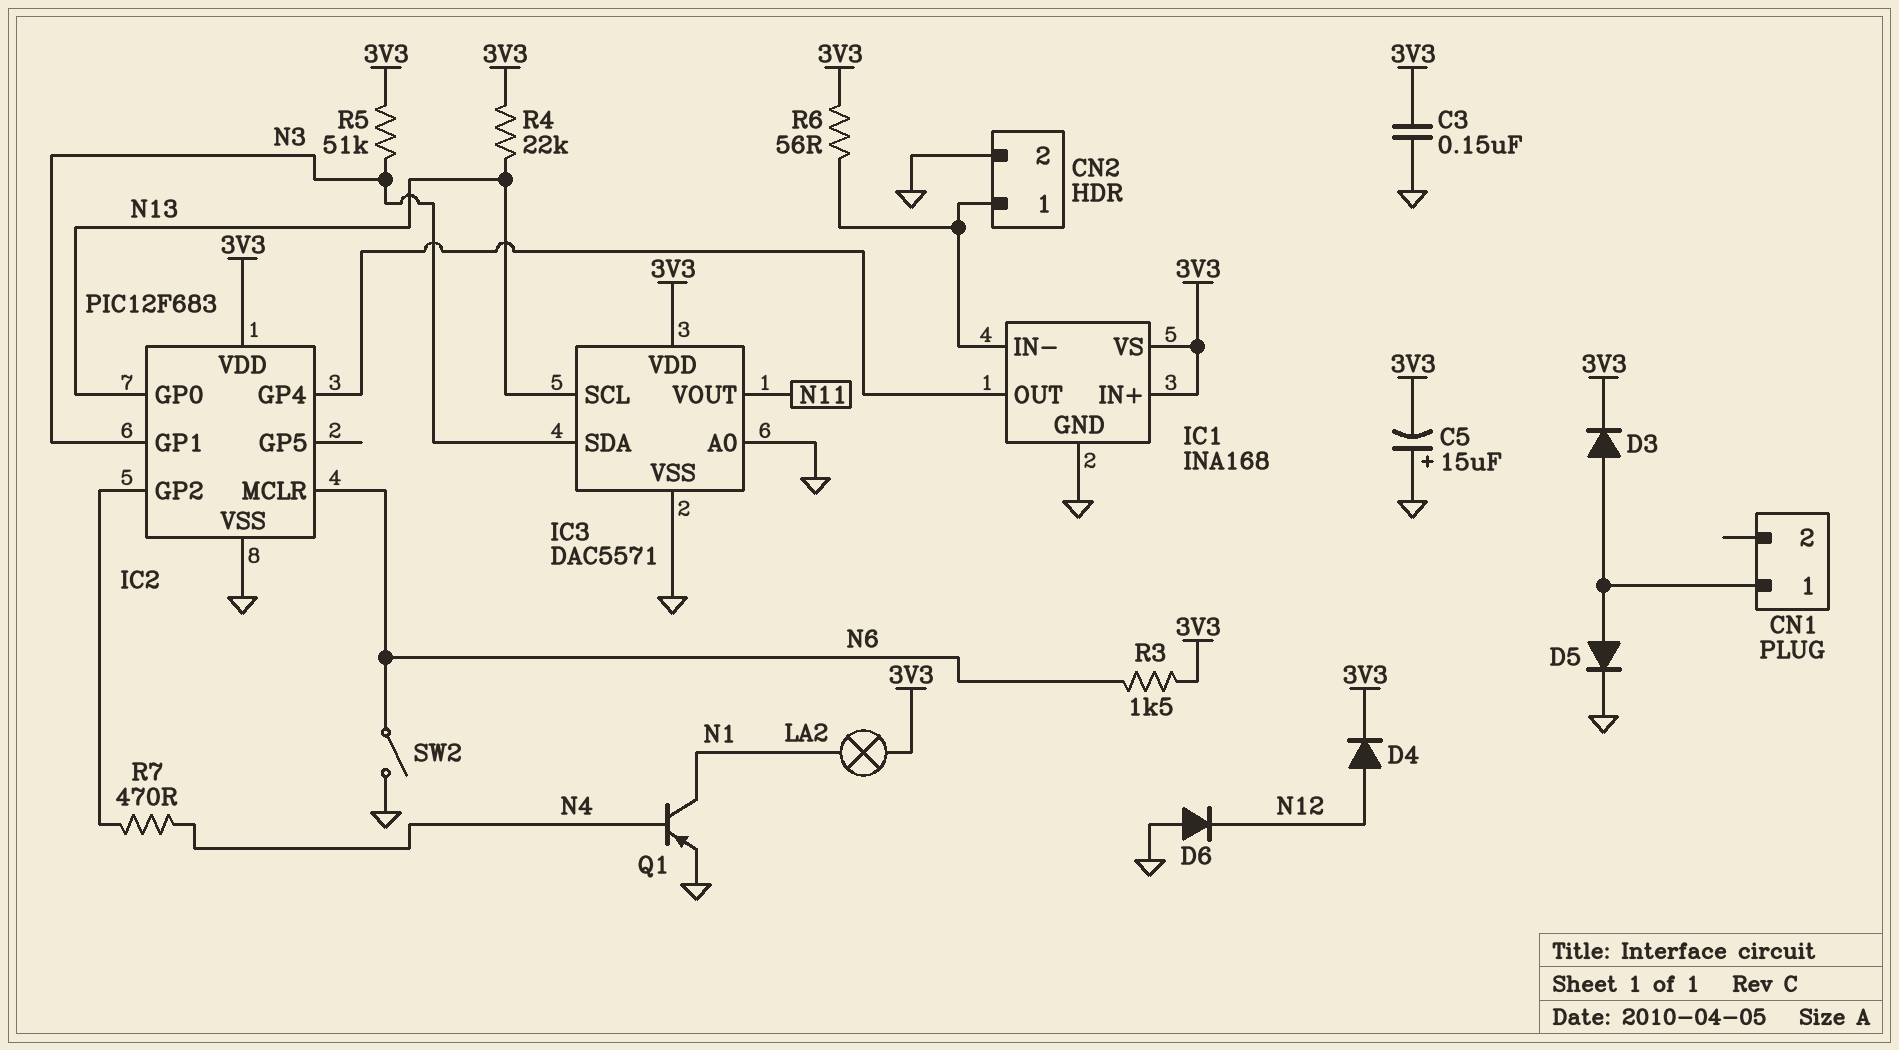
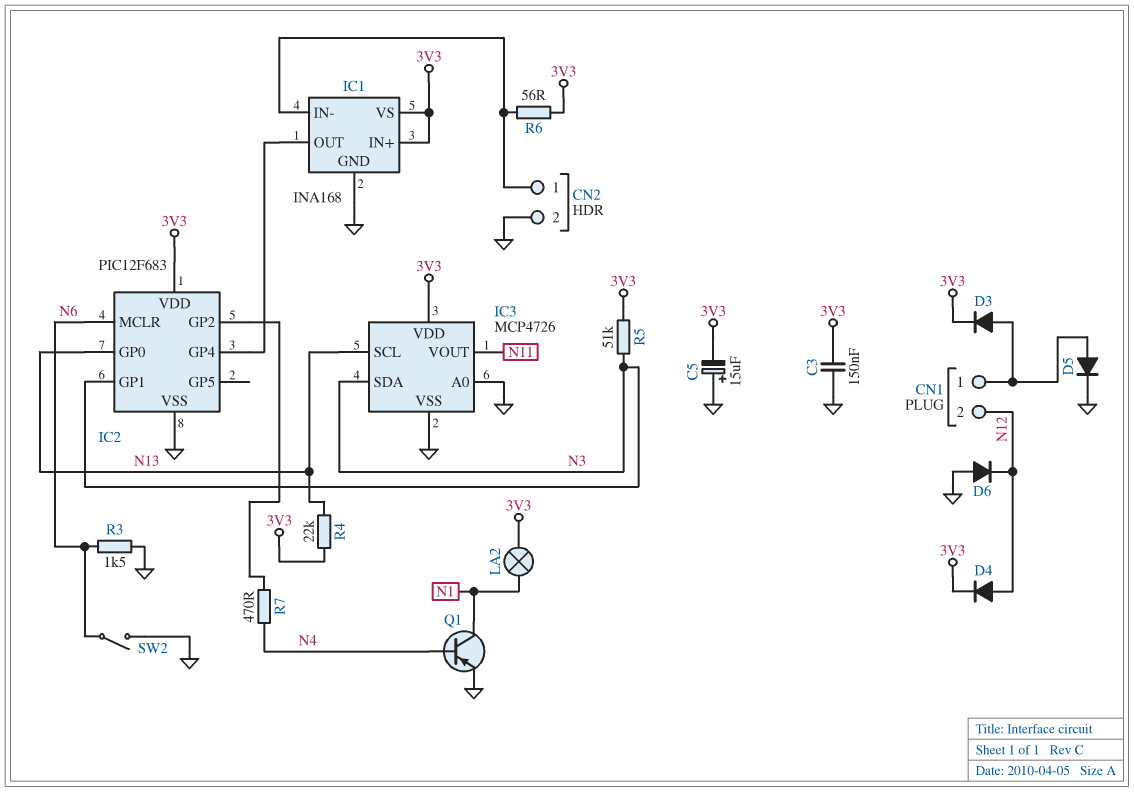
CN1 pin 2: none -> N12
IC3: DAC5571 -> MCP4726
R3: 1.5k (3V3, N6) -> 1.5k (GND, N6)

